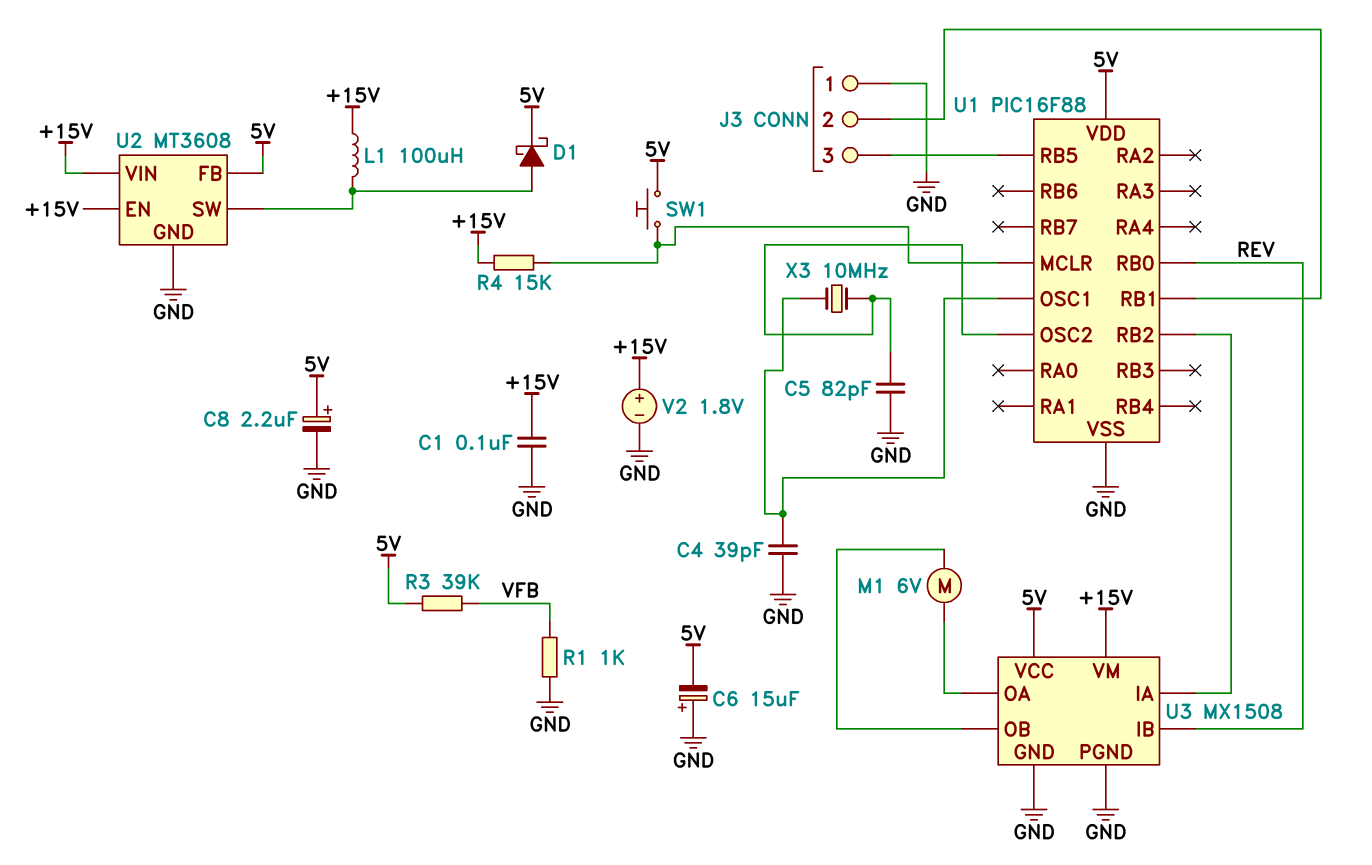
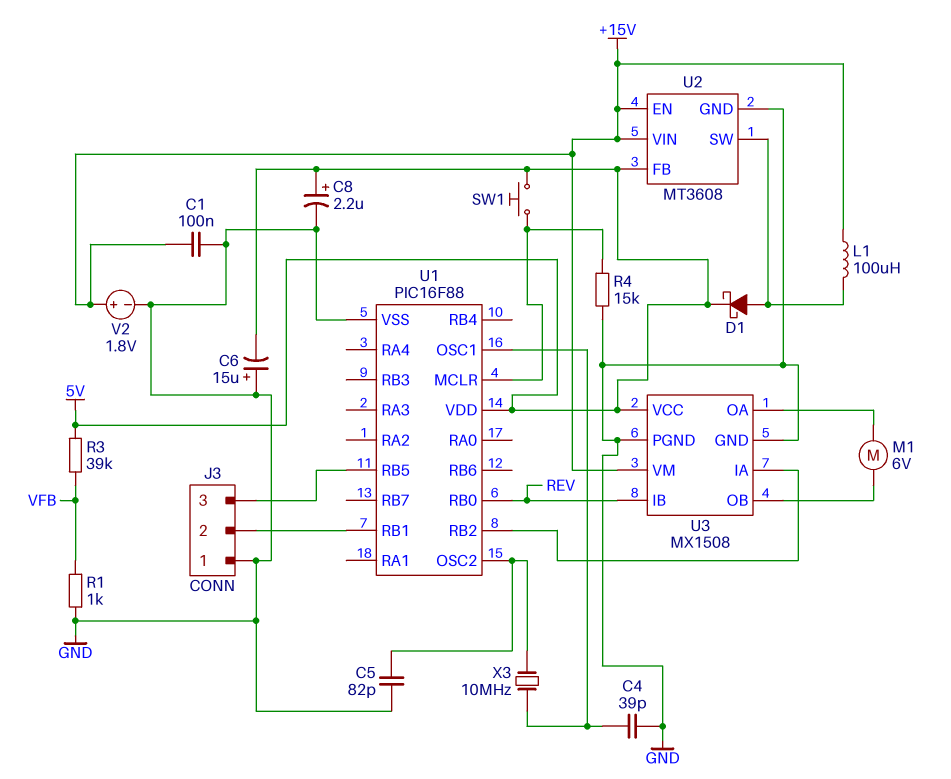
R4: 15k (+15V, U1/MCLR) -> 15k (GND, U1/MCLR)

